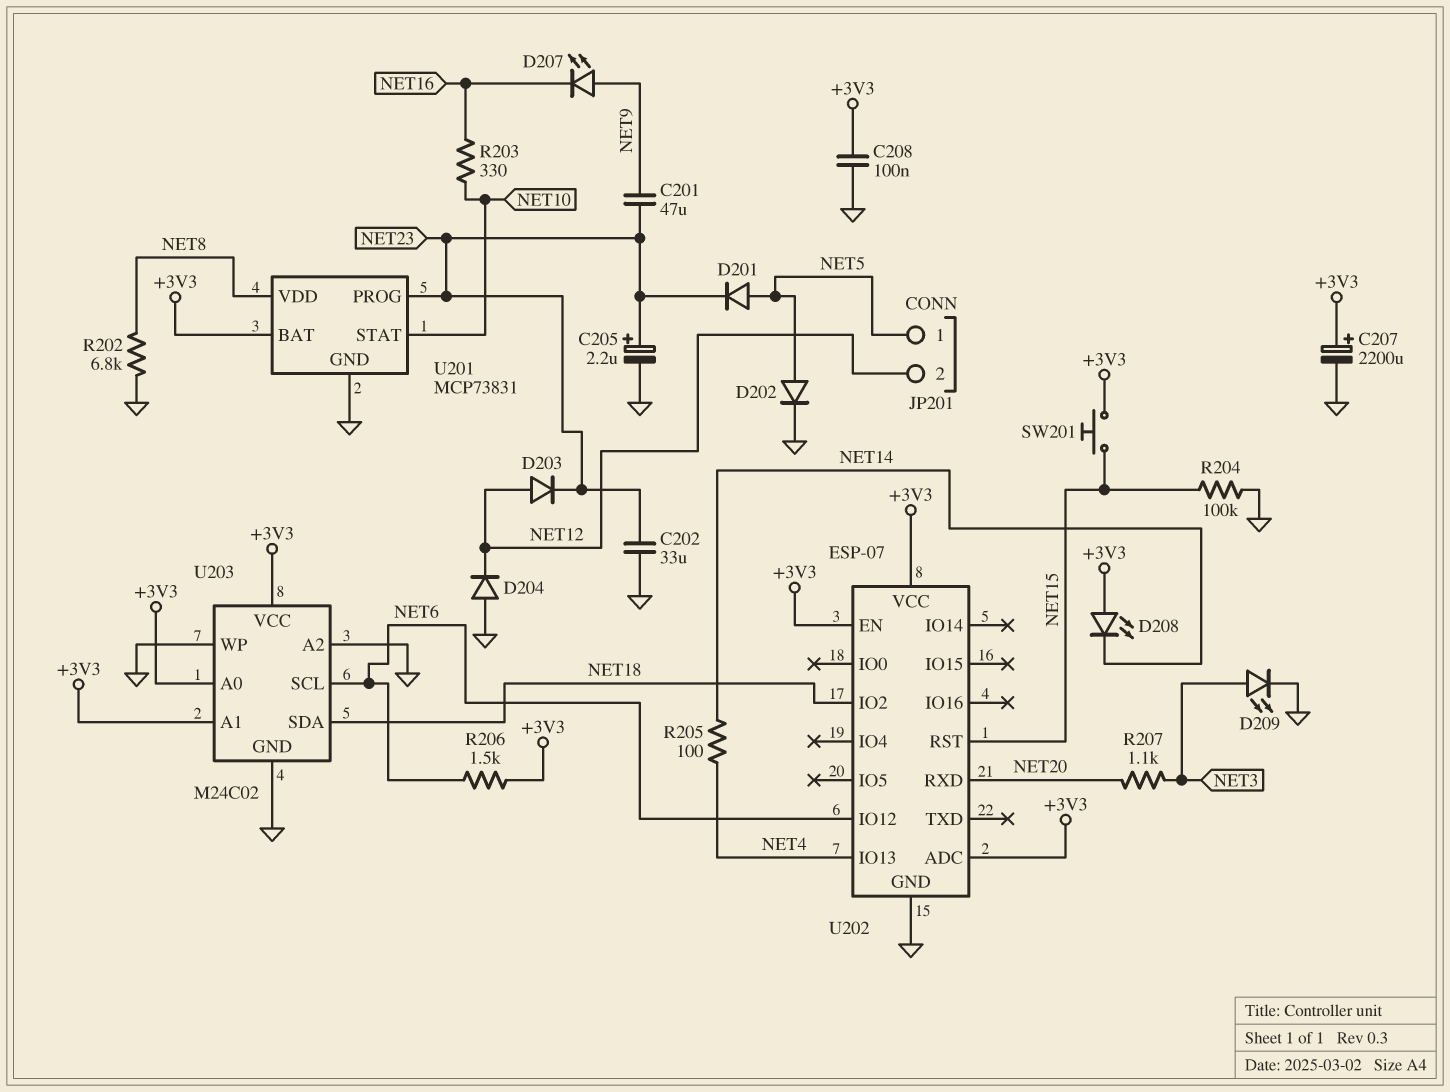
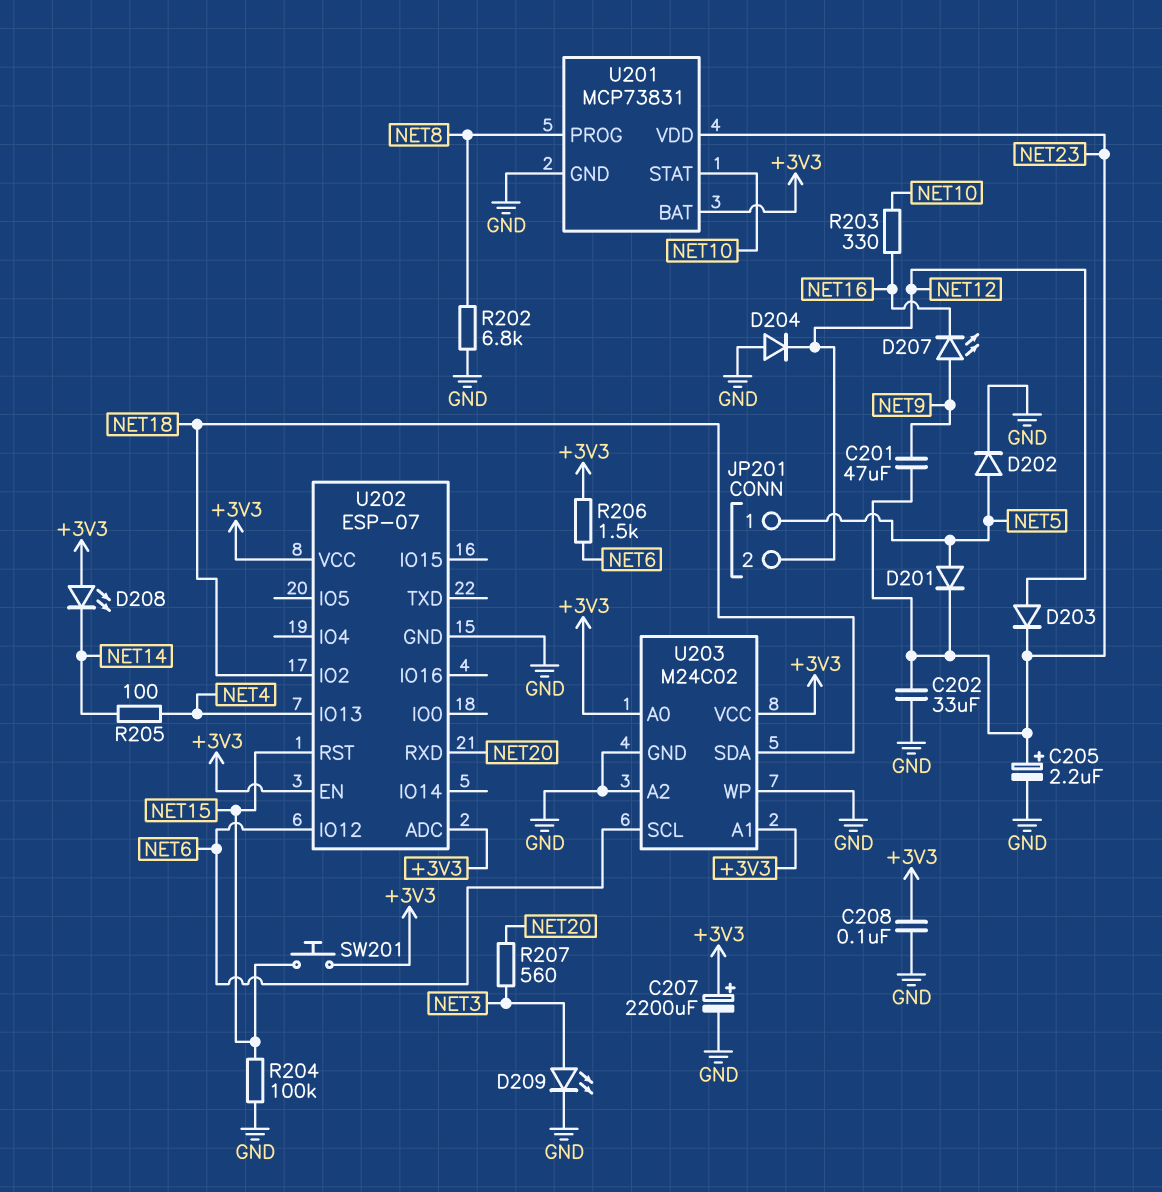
R207: 1.1k (NET3, NET20) -> 560 (NET3, NET20)
U201 pin PROG: NET23 -> NET8
U201 pin VDD: NET8 -> NET23

